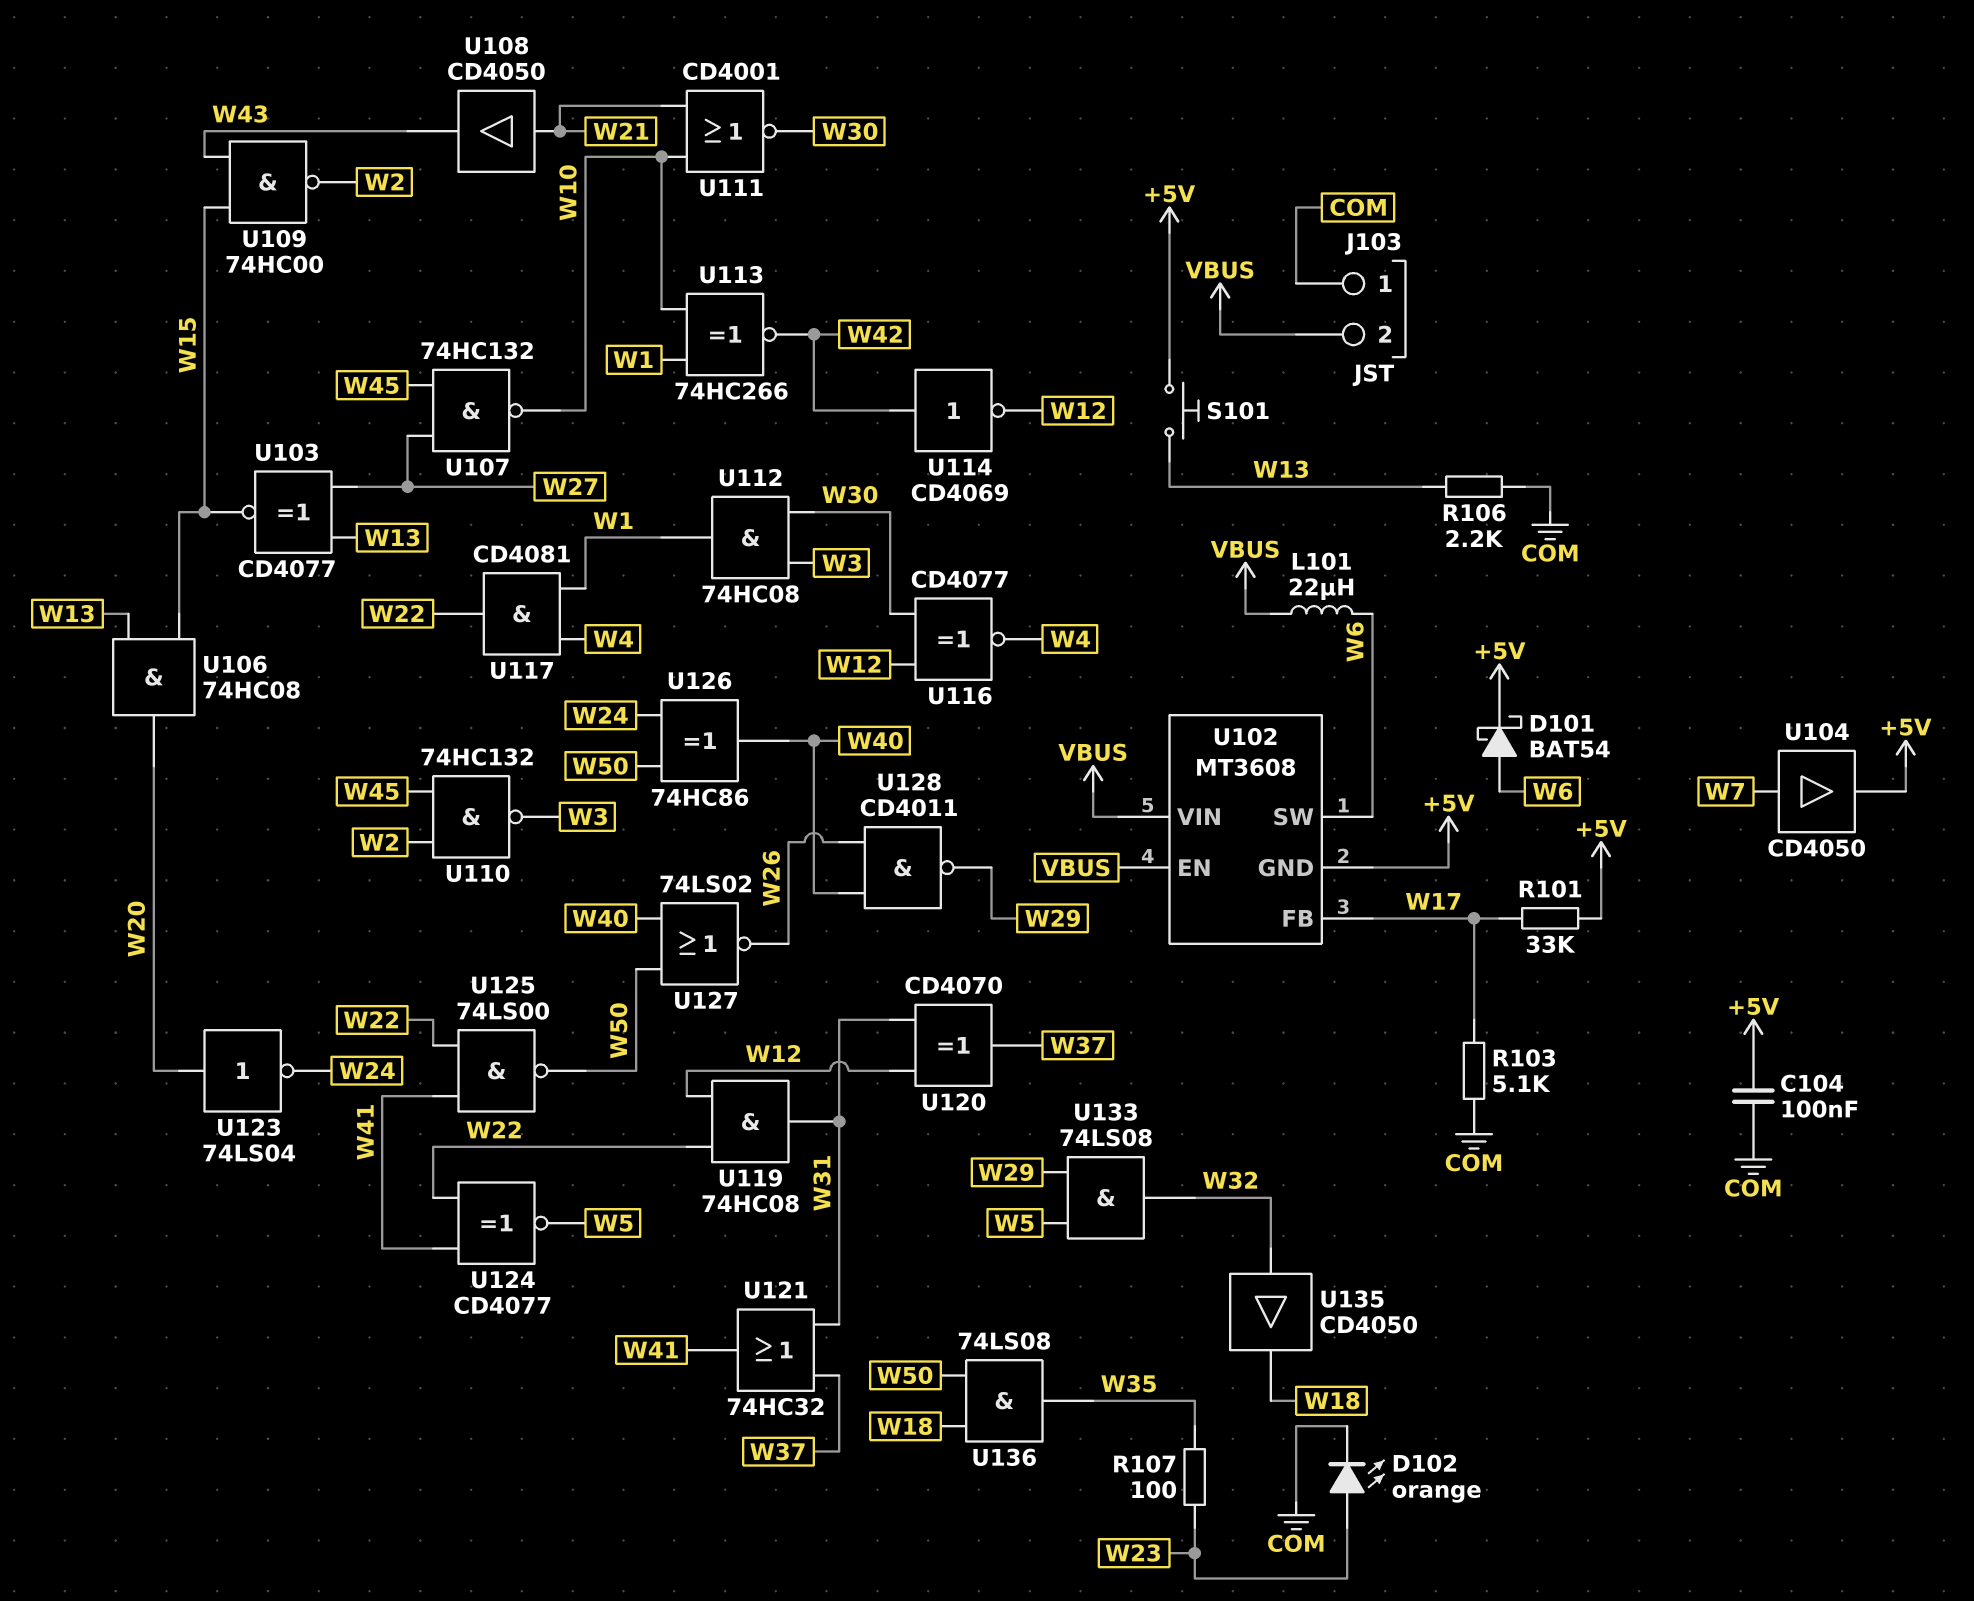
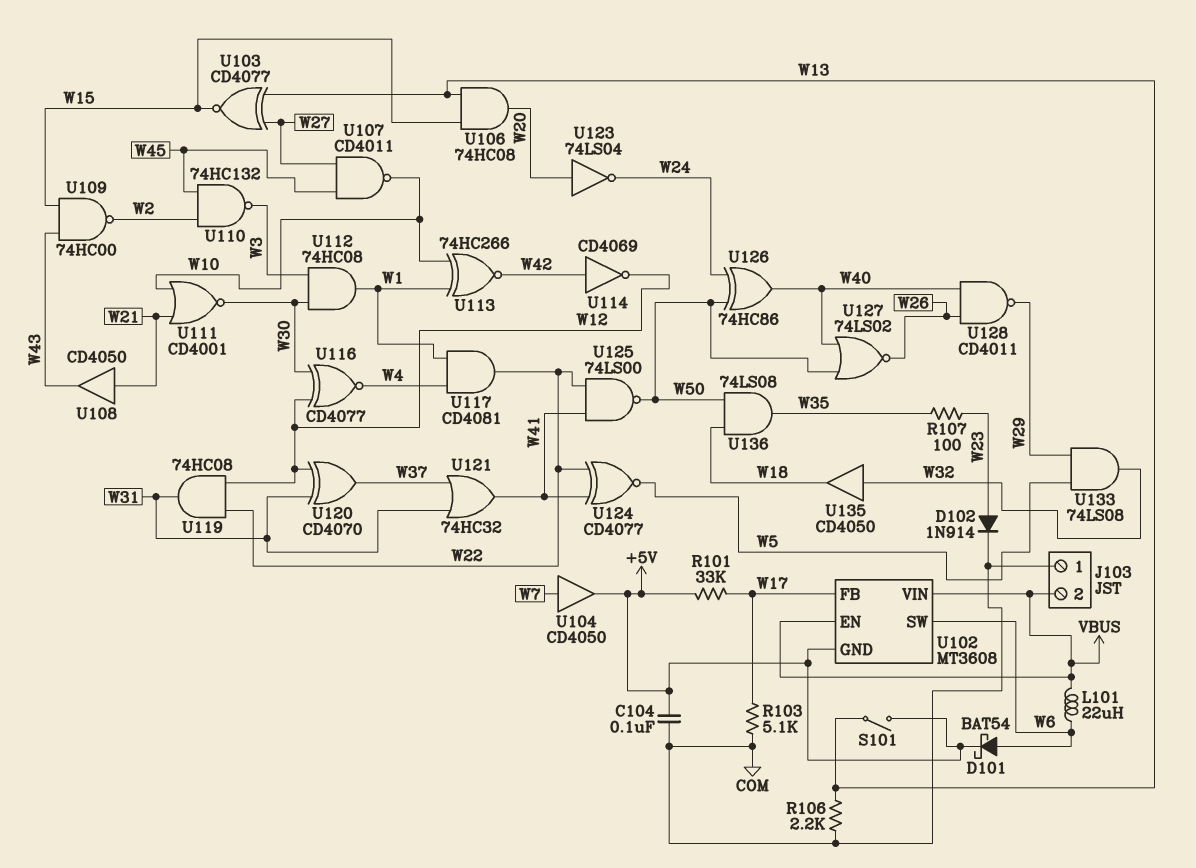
D102: LED orange (A W23, K COM) -> diode 1N914 (A W23, K COM)
S101: button (+5V, W13) -> switch (+5V, W13)
U107: NAND 74HC132 (in W27, in W45, out W10) -> NAND CD4011 (in W27, in W45, out W10)

